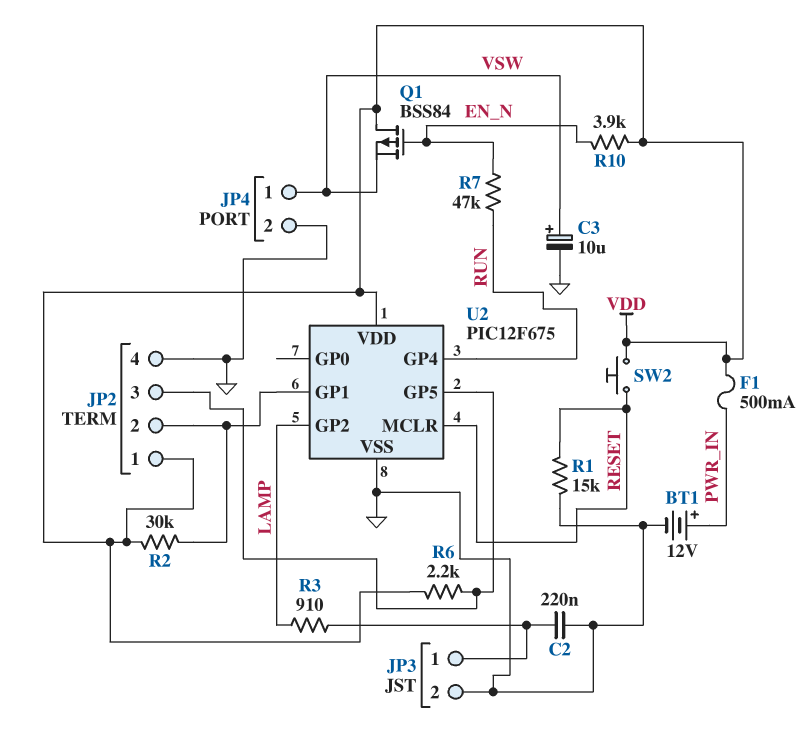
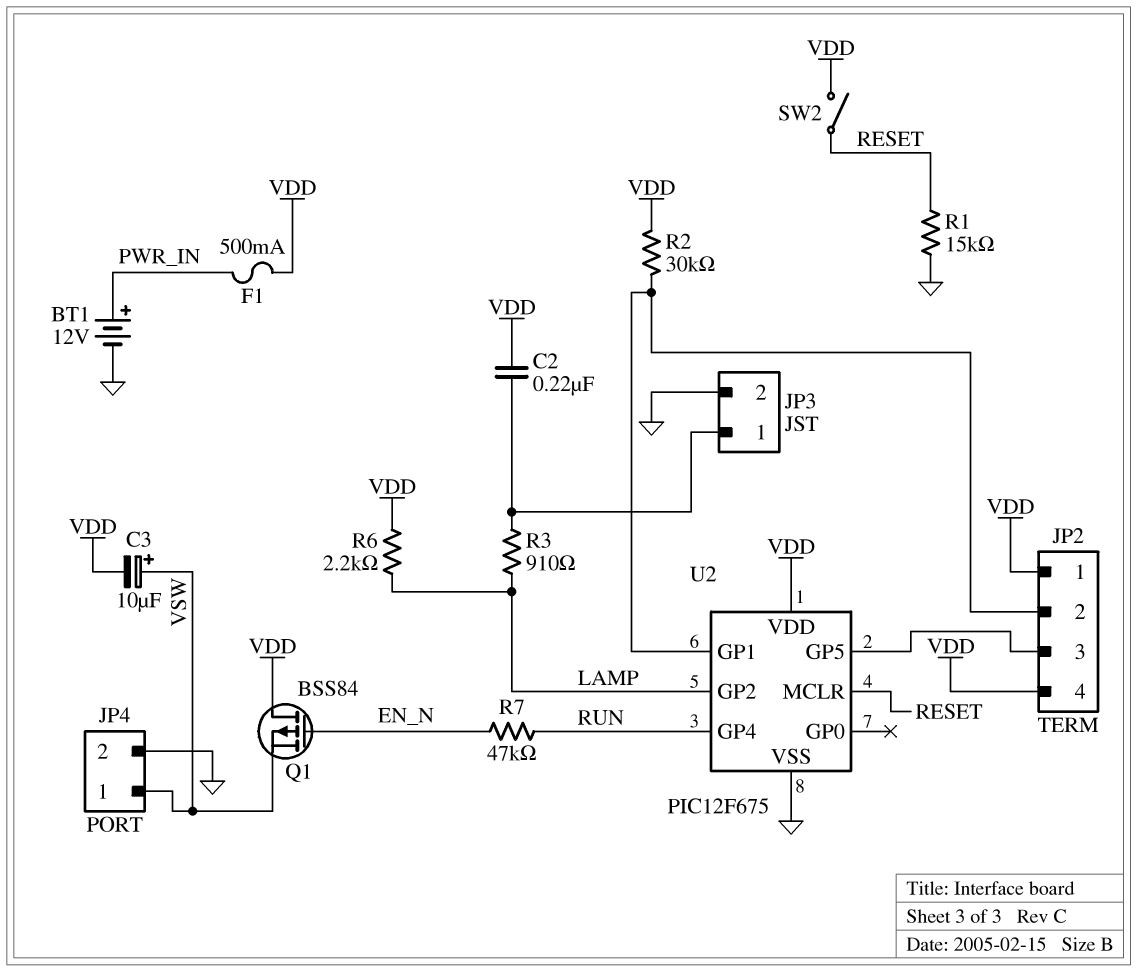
C2: 220nF (GND, JP3/1) -> 220nF (JP3/1, VDD)
C3: 10uF (plus VSW, minus GND) -> 10uF (plus VSW, minus VDD)
JP2 pin 4: GND -> VDD
R6: 2.2k (JP2/3, VDD) -> 2.2k (LAMP, VDD)
R10: 3.9k (EN_N, VDD) -> none
SW2: button (RESET, VDD) -> switch (RESET, VDD)

